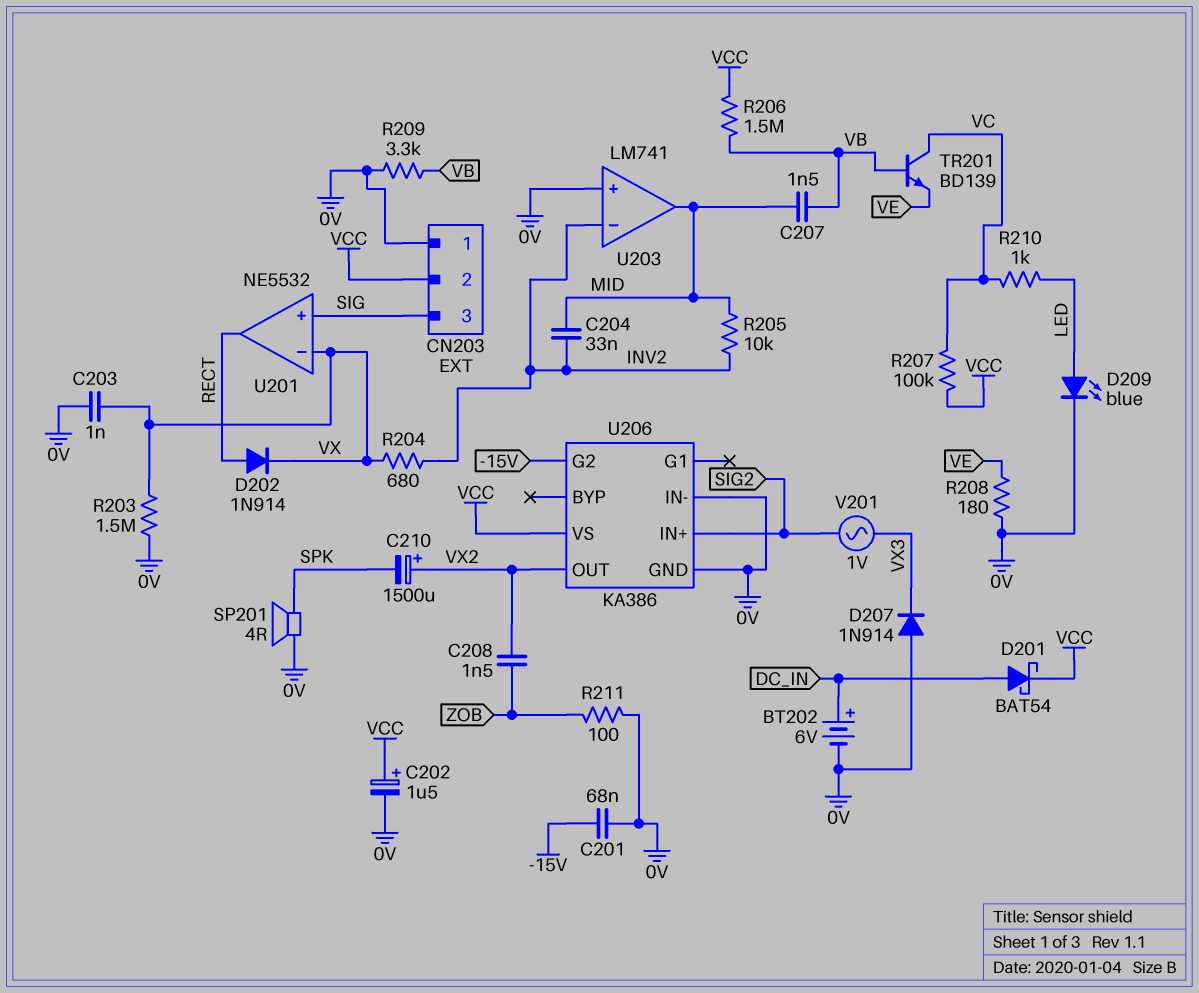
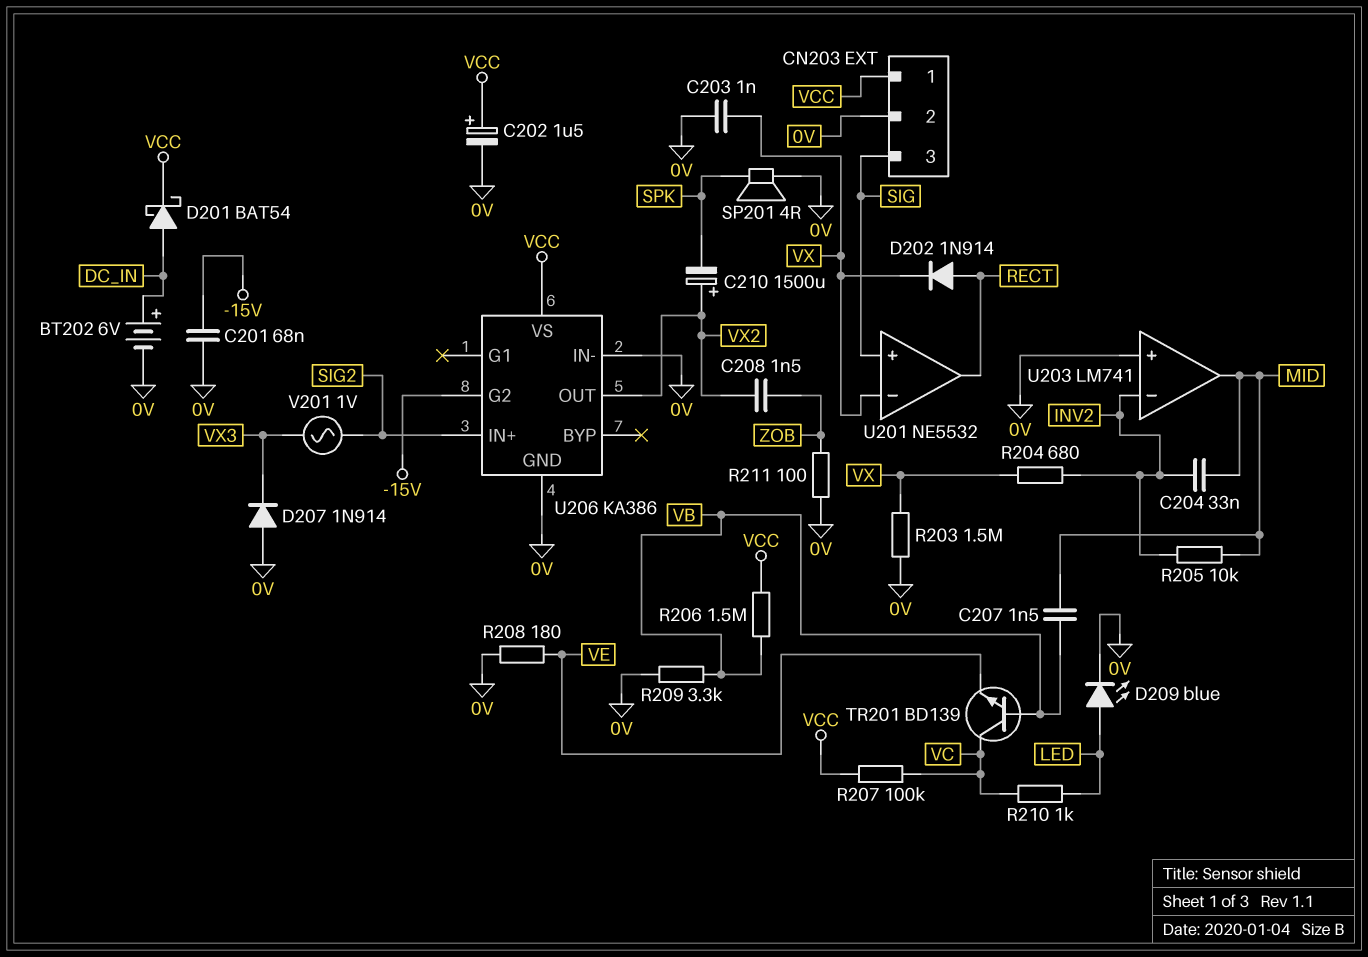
CN203 pin 1: 0V -> VCC
CN203 pin 2: VCC -> 0V

